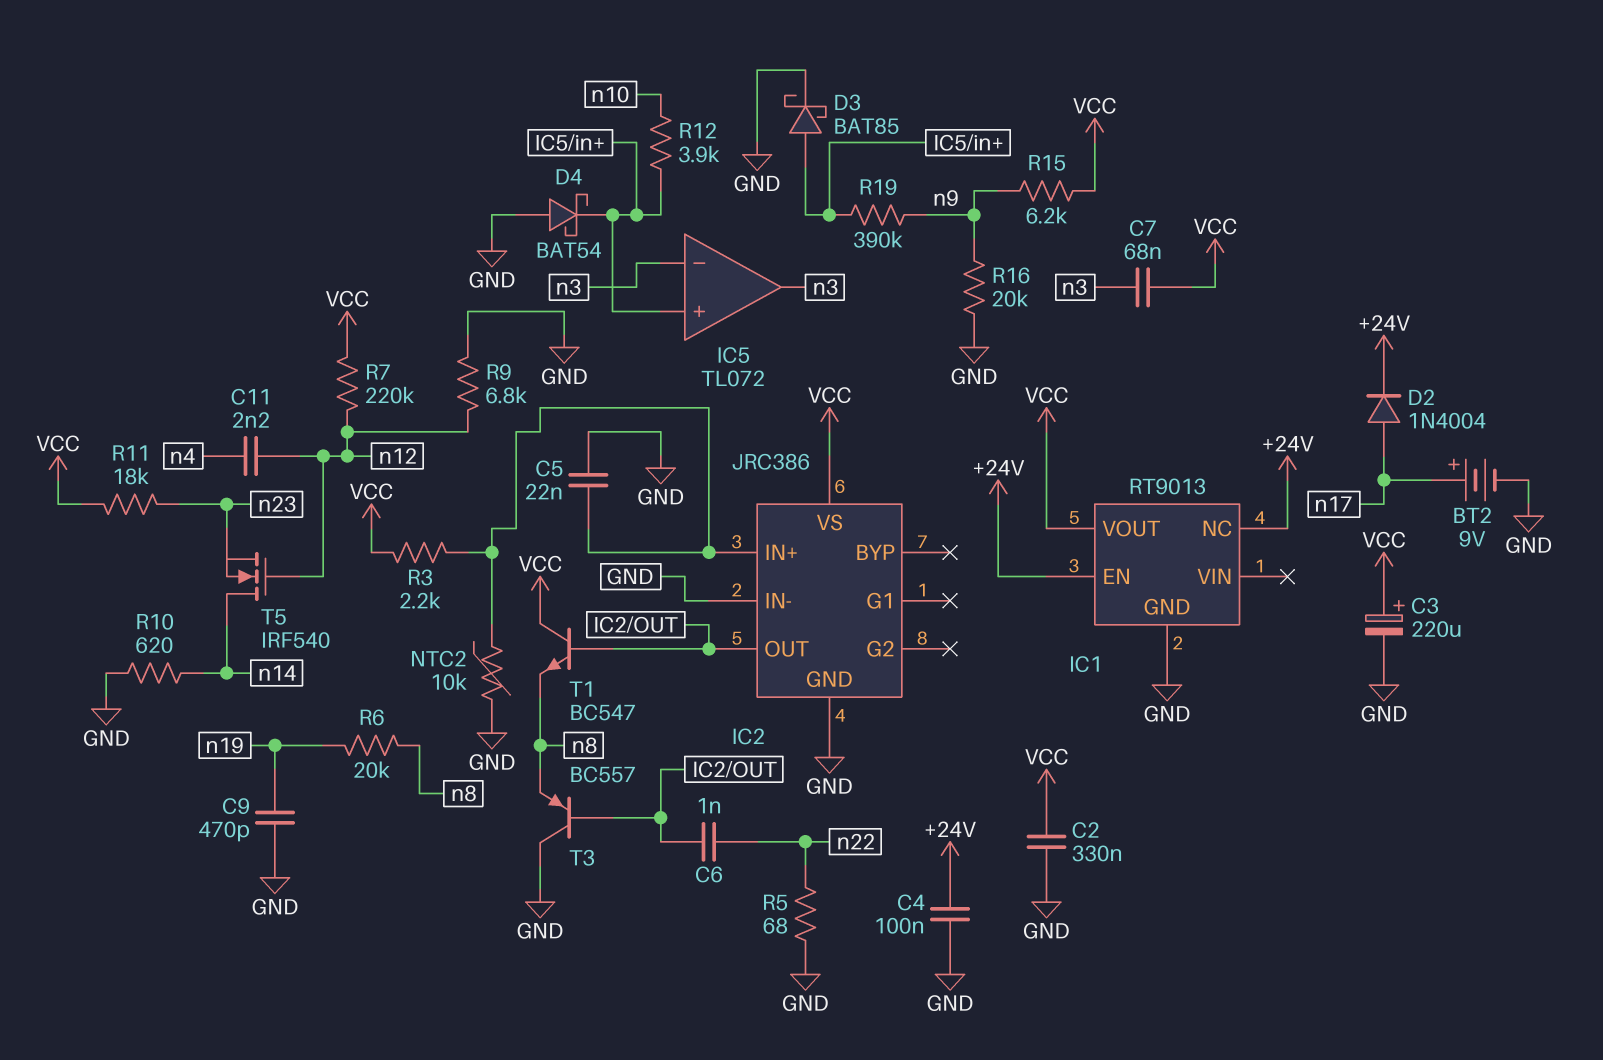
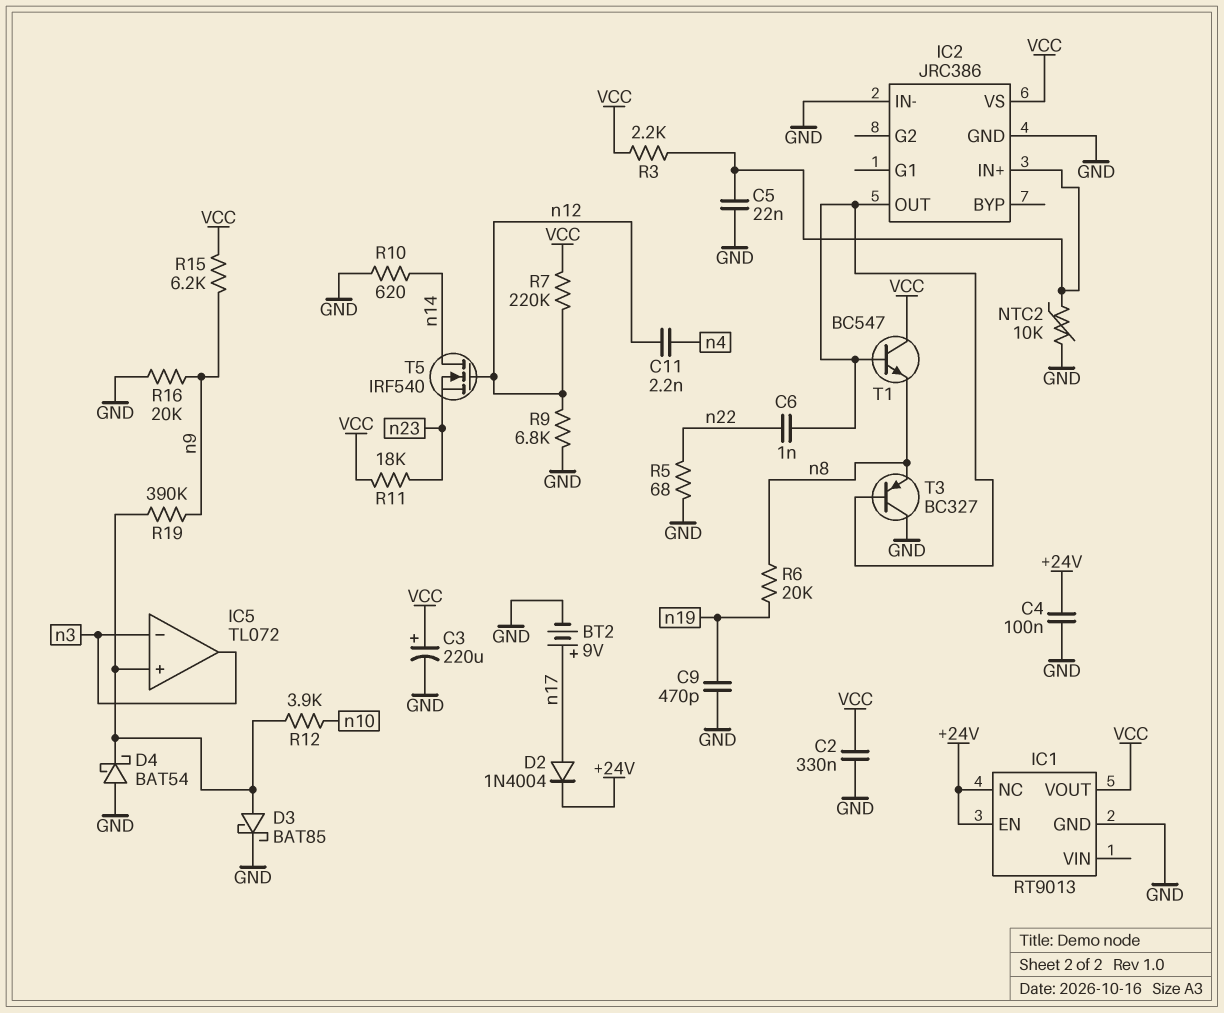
C7: 68nF (VCC, n3) -> none
T3: PNP BC557 (B IC2/OUT, C GND, E n8) -> PNP BC327 (B IC2/OUT, C GND, E n8)

